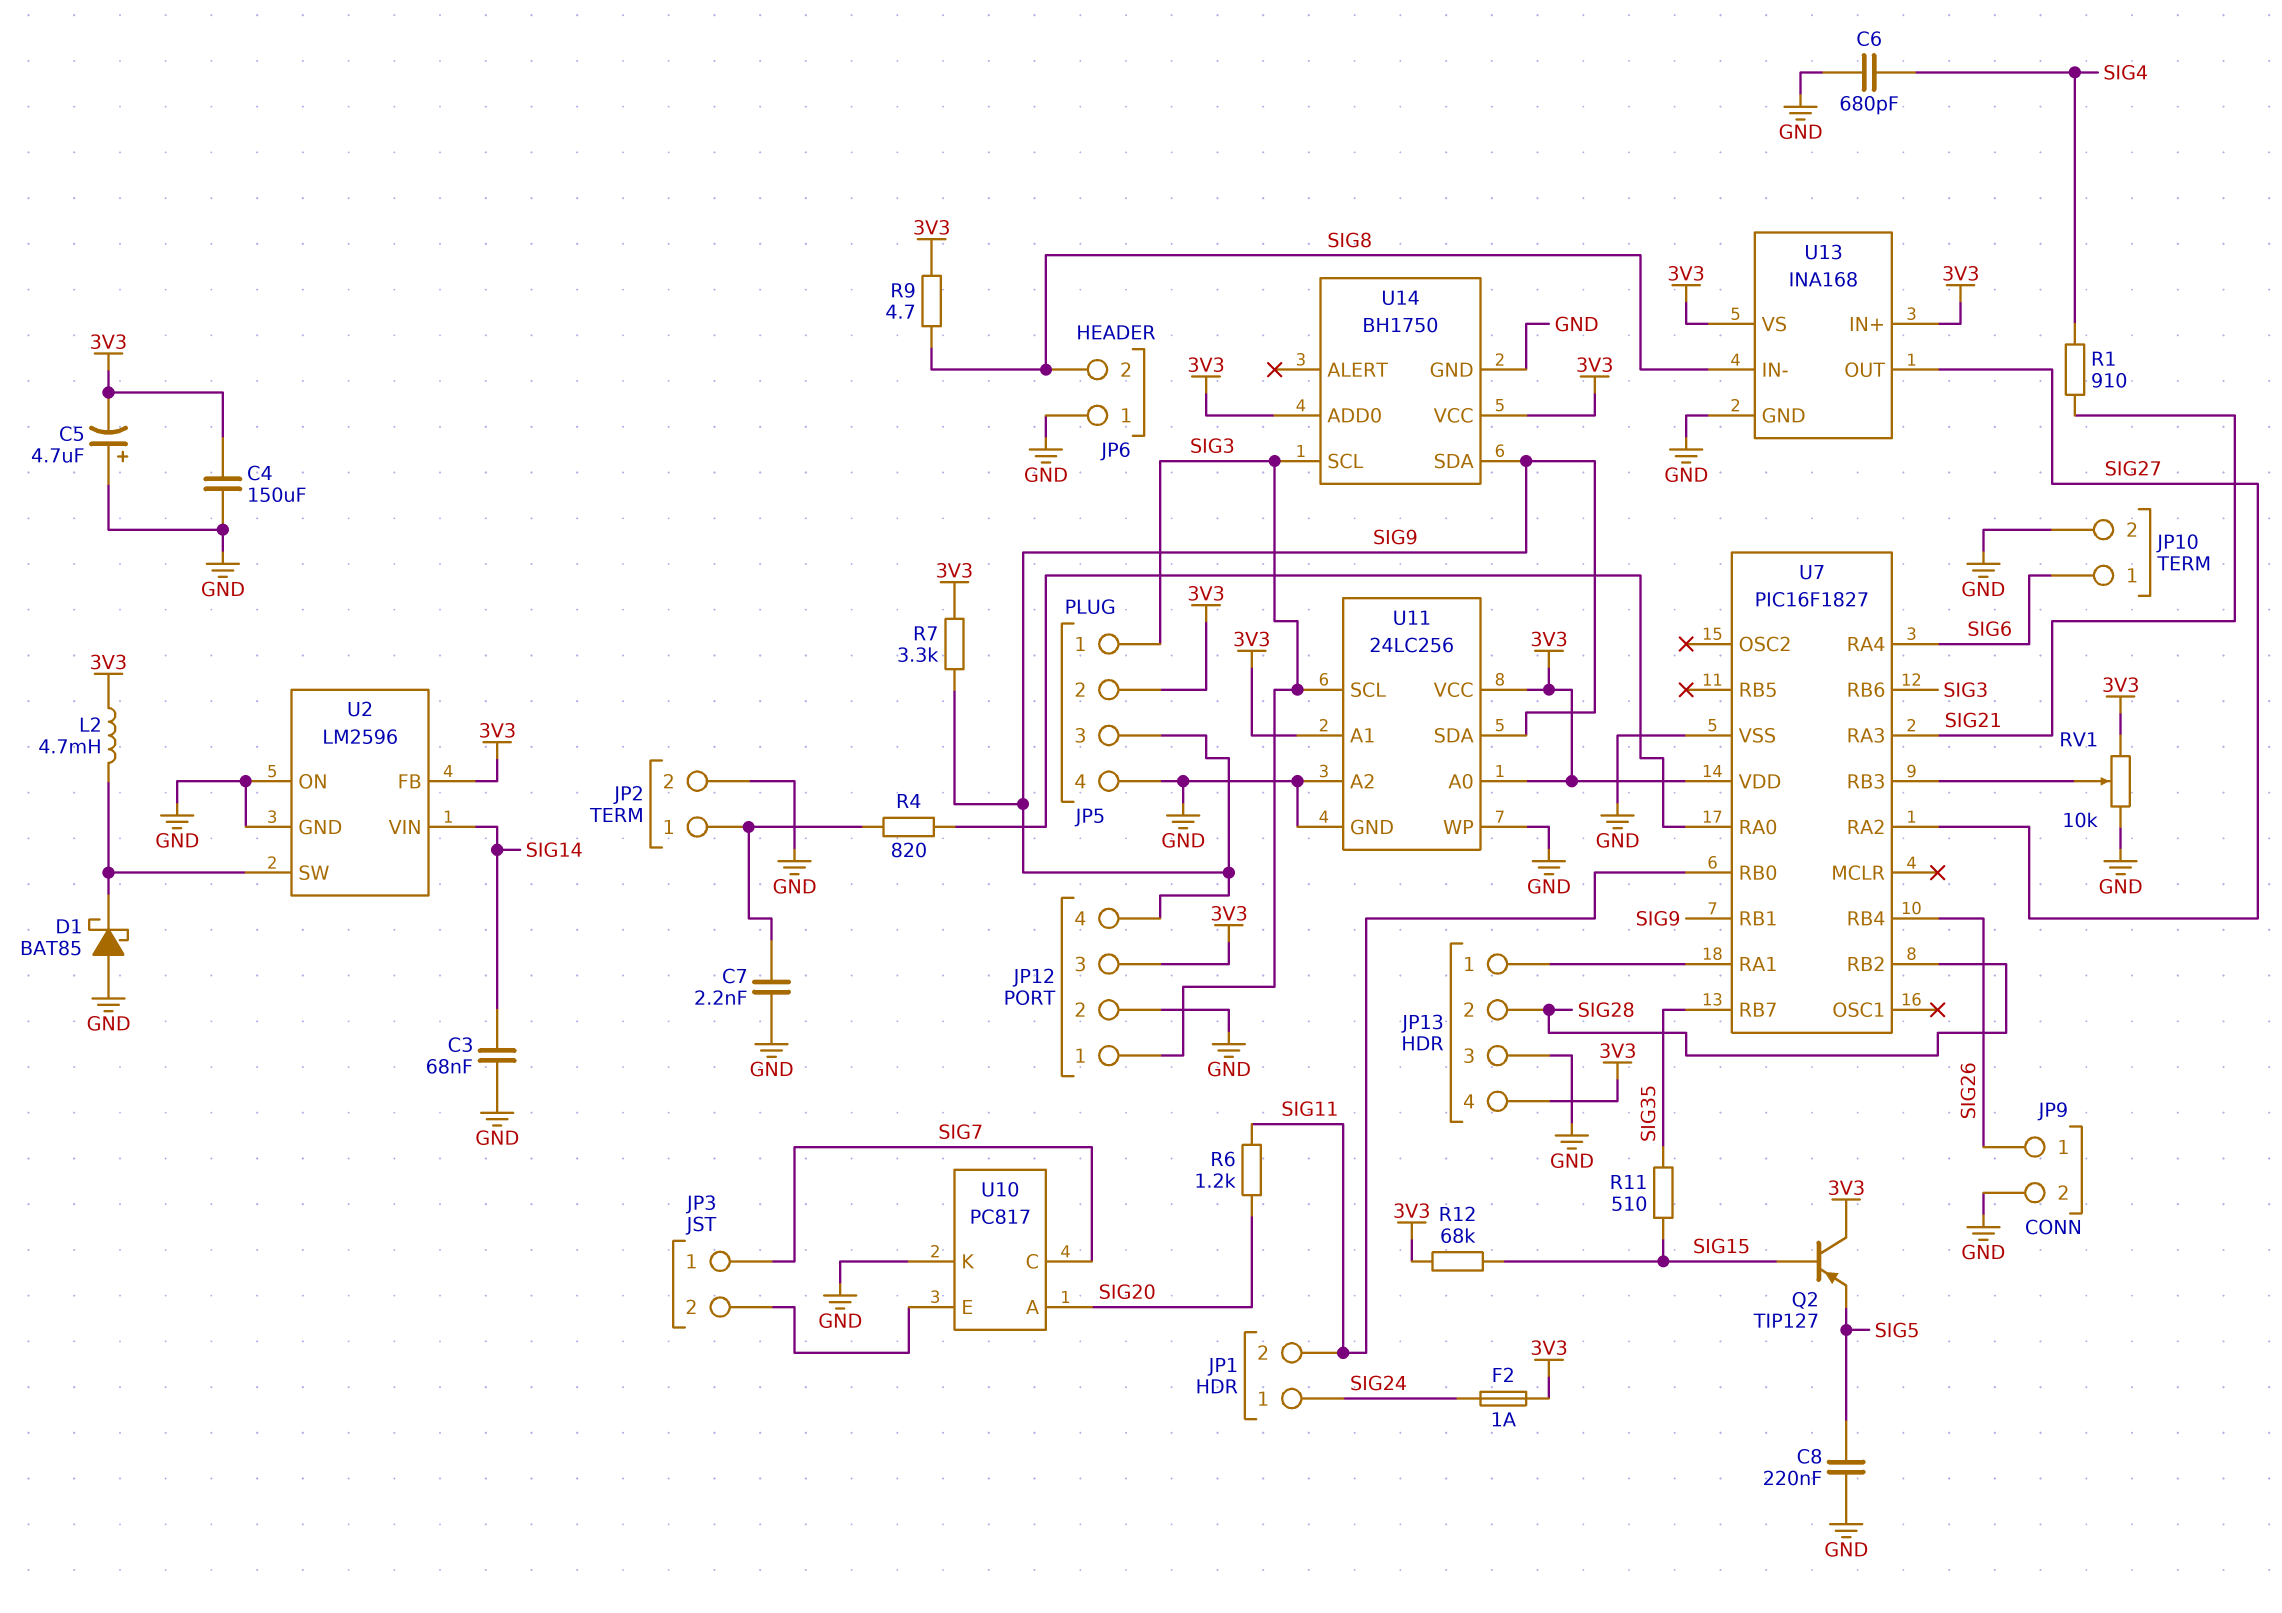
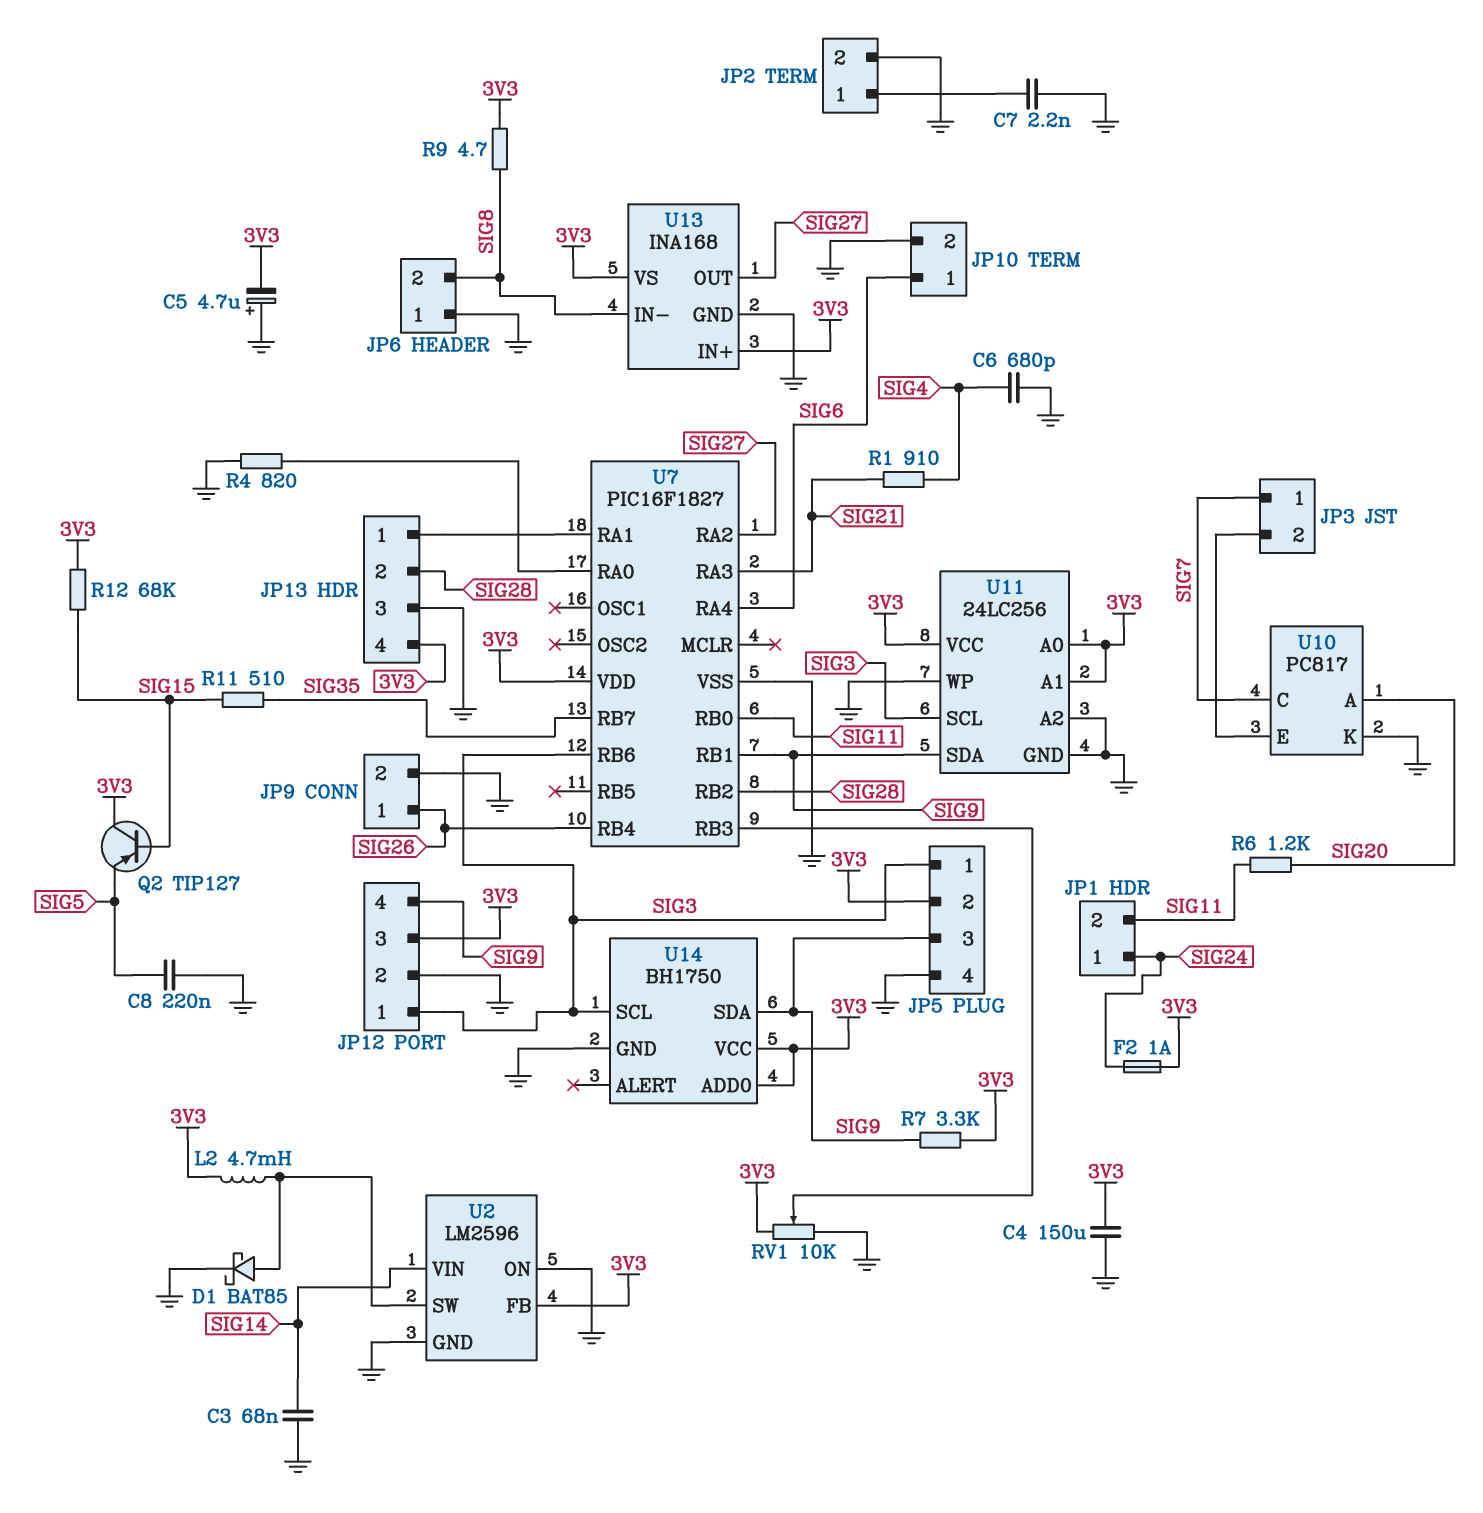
D1: schottky BAT85 (A GND, K U2/SW) -> schottky BAT85 (A U2/SW, K GND)
R4: 820 (JP2/1, U7/RA0) -> 820 (GND, U7/RA0)

